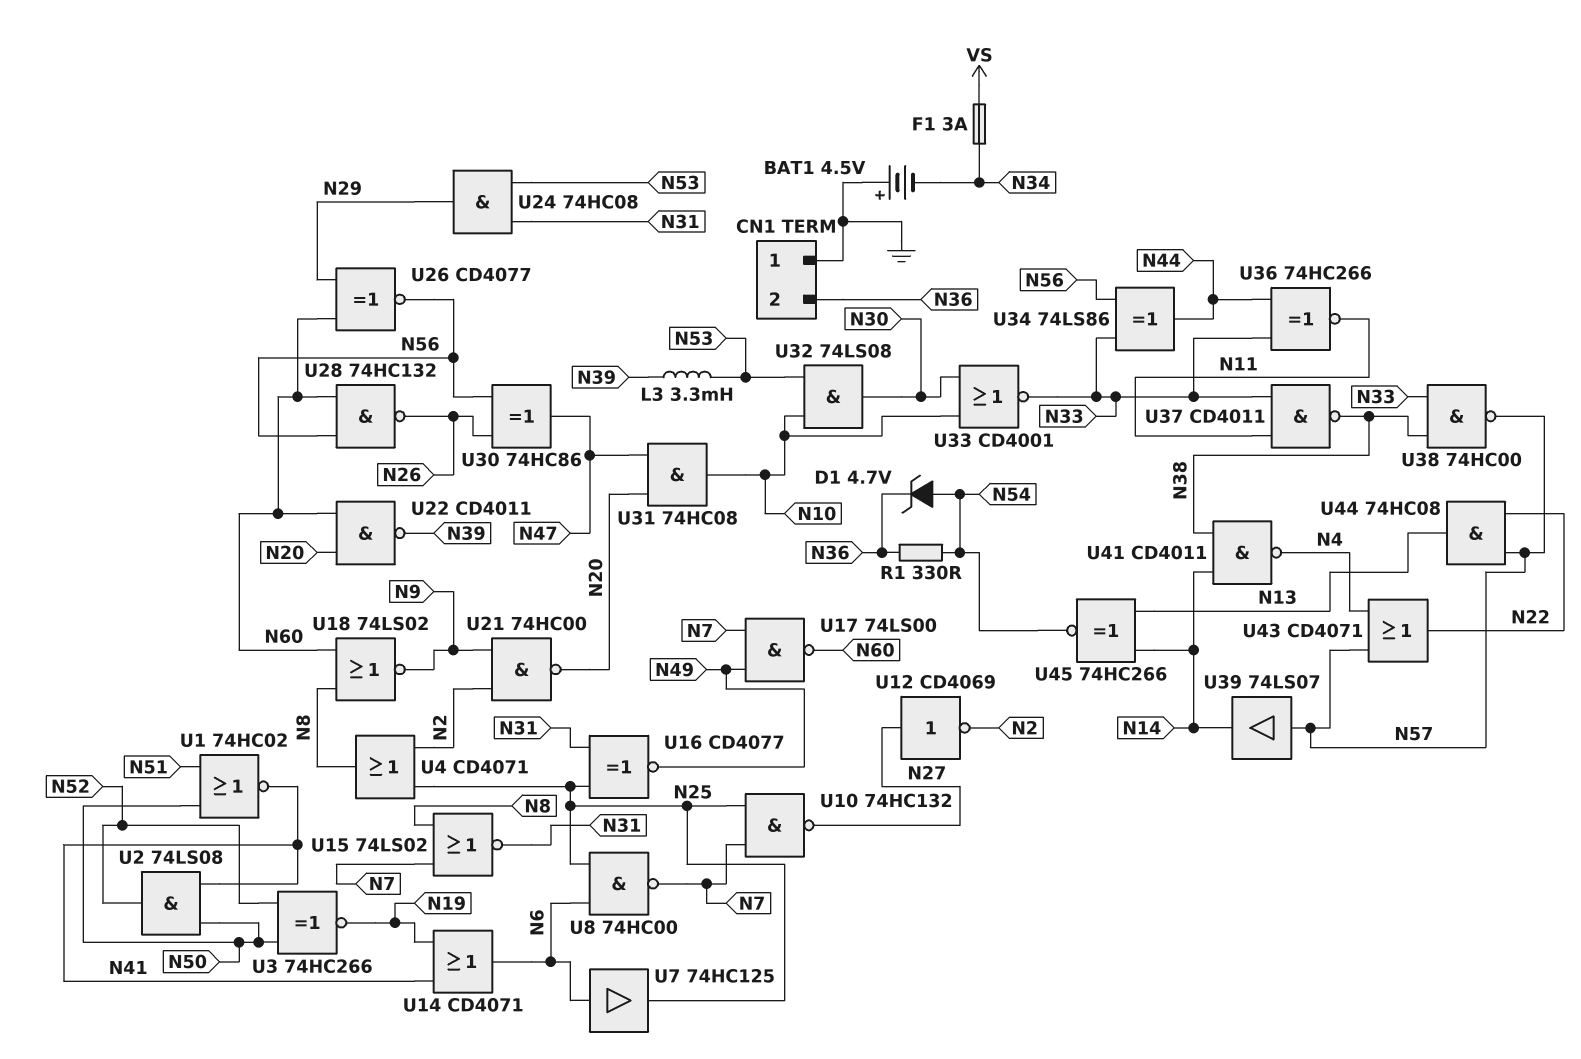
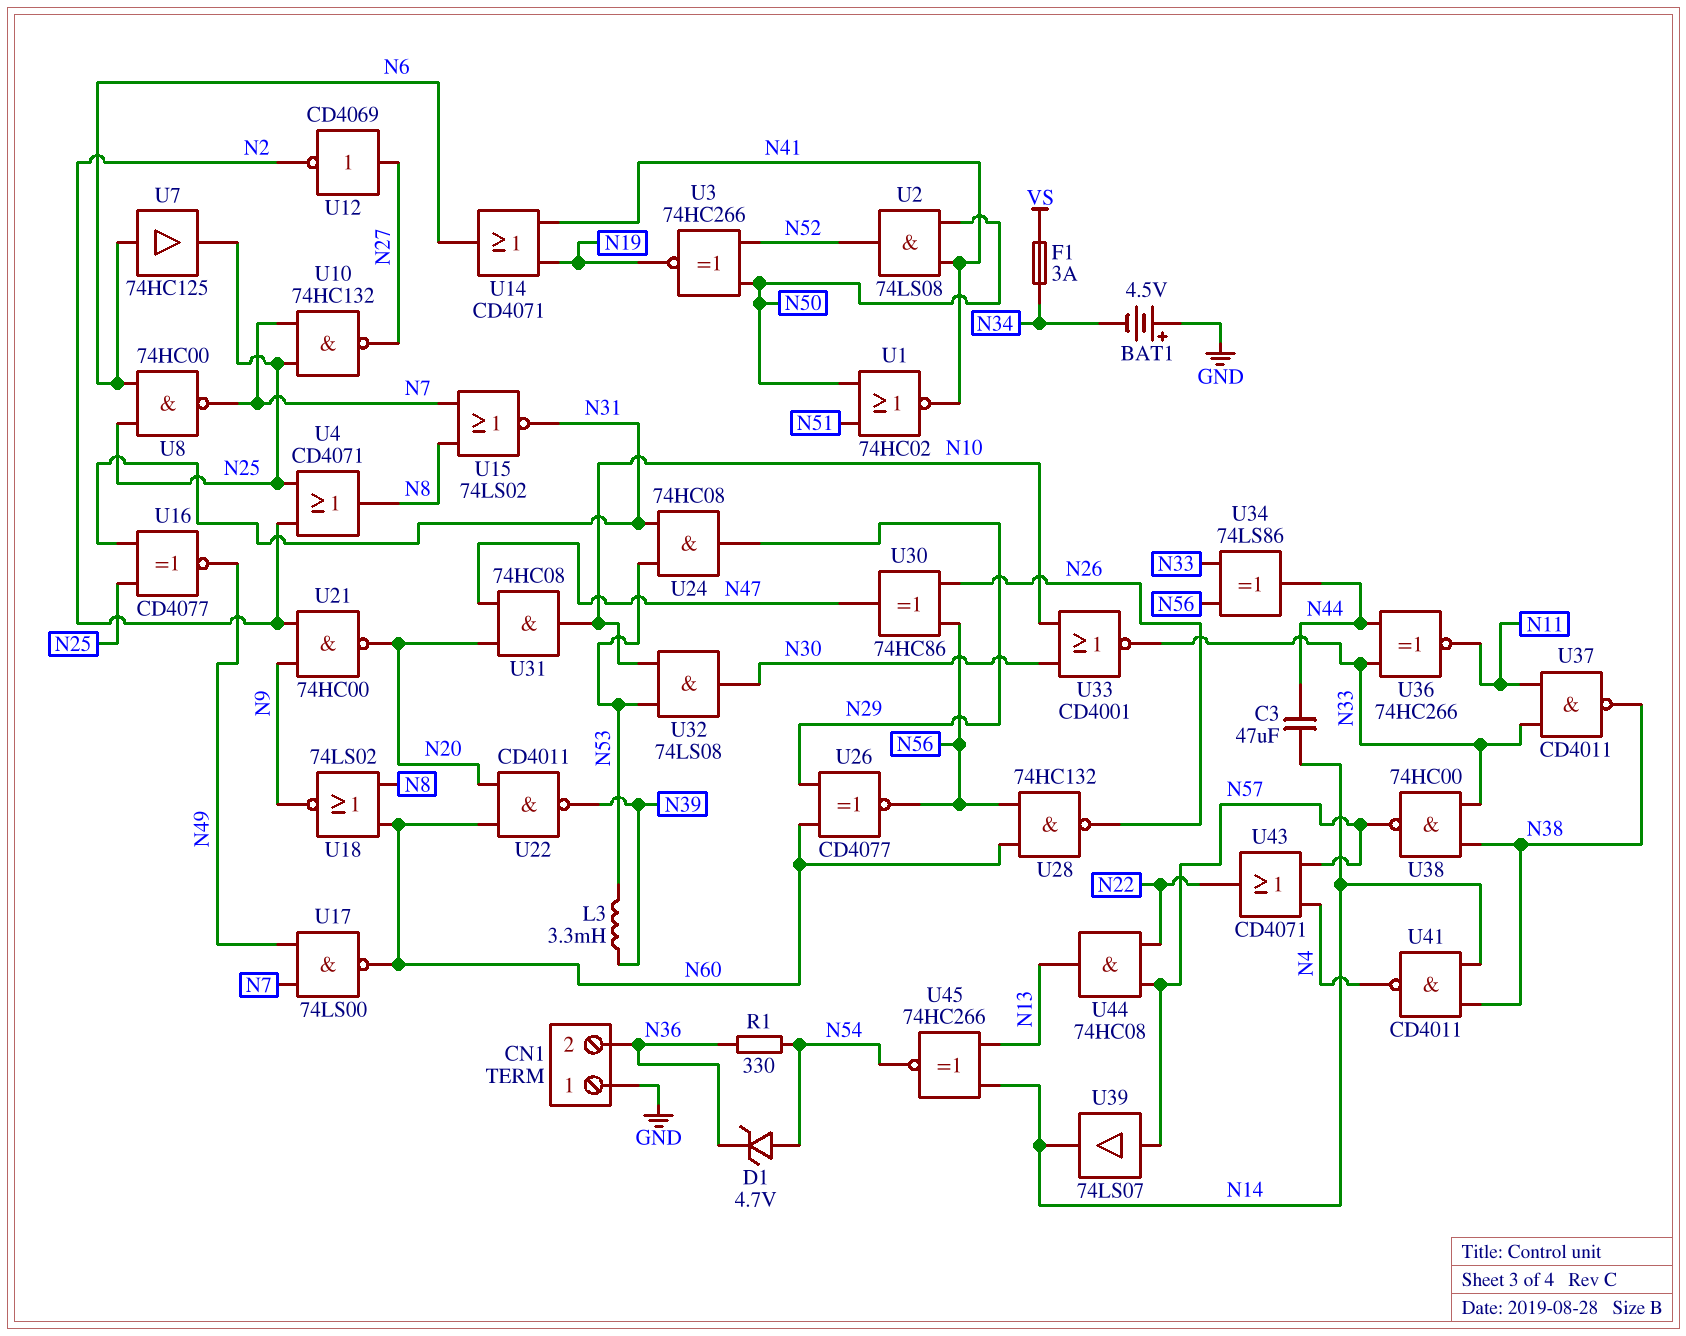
C3: none -> 47uF (N14, N44)

